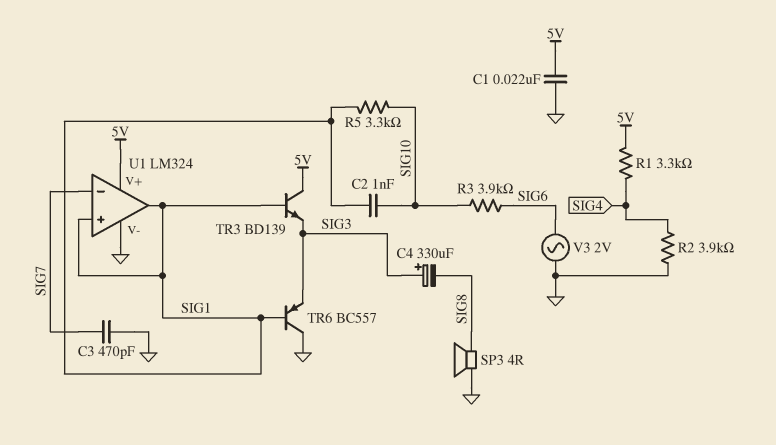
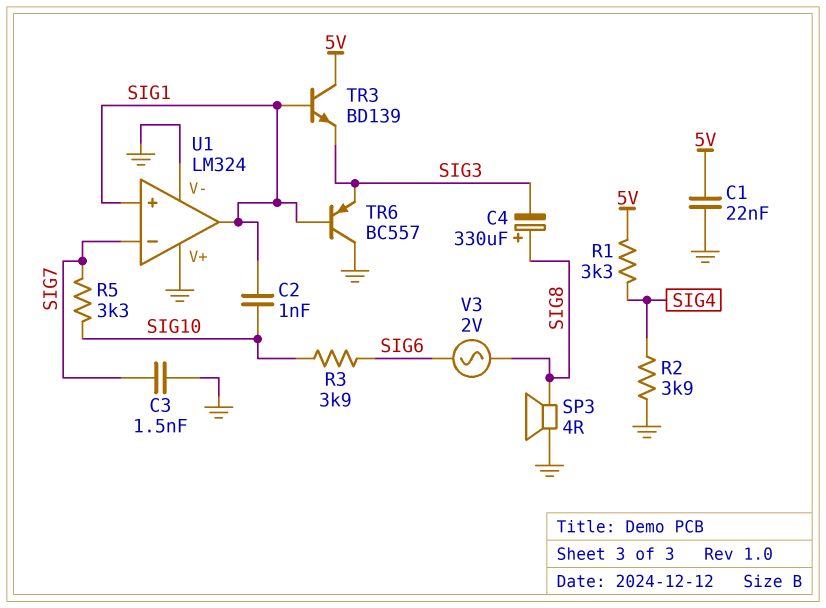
C3: 470pF (GND, SIG7) -> 1.5nF (GND, SIG7)
C4: 330uF (plus SIG3, minus SIG8) -> 330uF (plus SIG8, minus SIG3)
R5: 3.3k (SIG1, SIG10) -> 3.3k (SIG7, SIG10)
U1 pin V+: 5V -> GND
V3: AC 2V (GND, SIG6) -> AC 2V (SIG6, SIG8)

